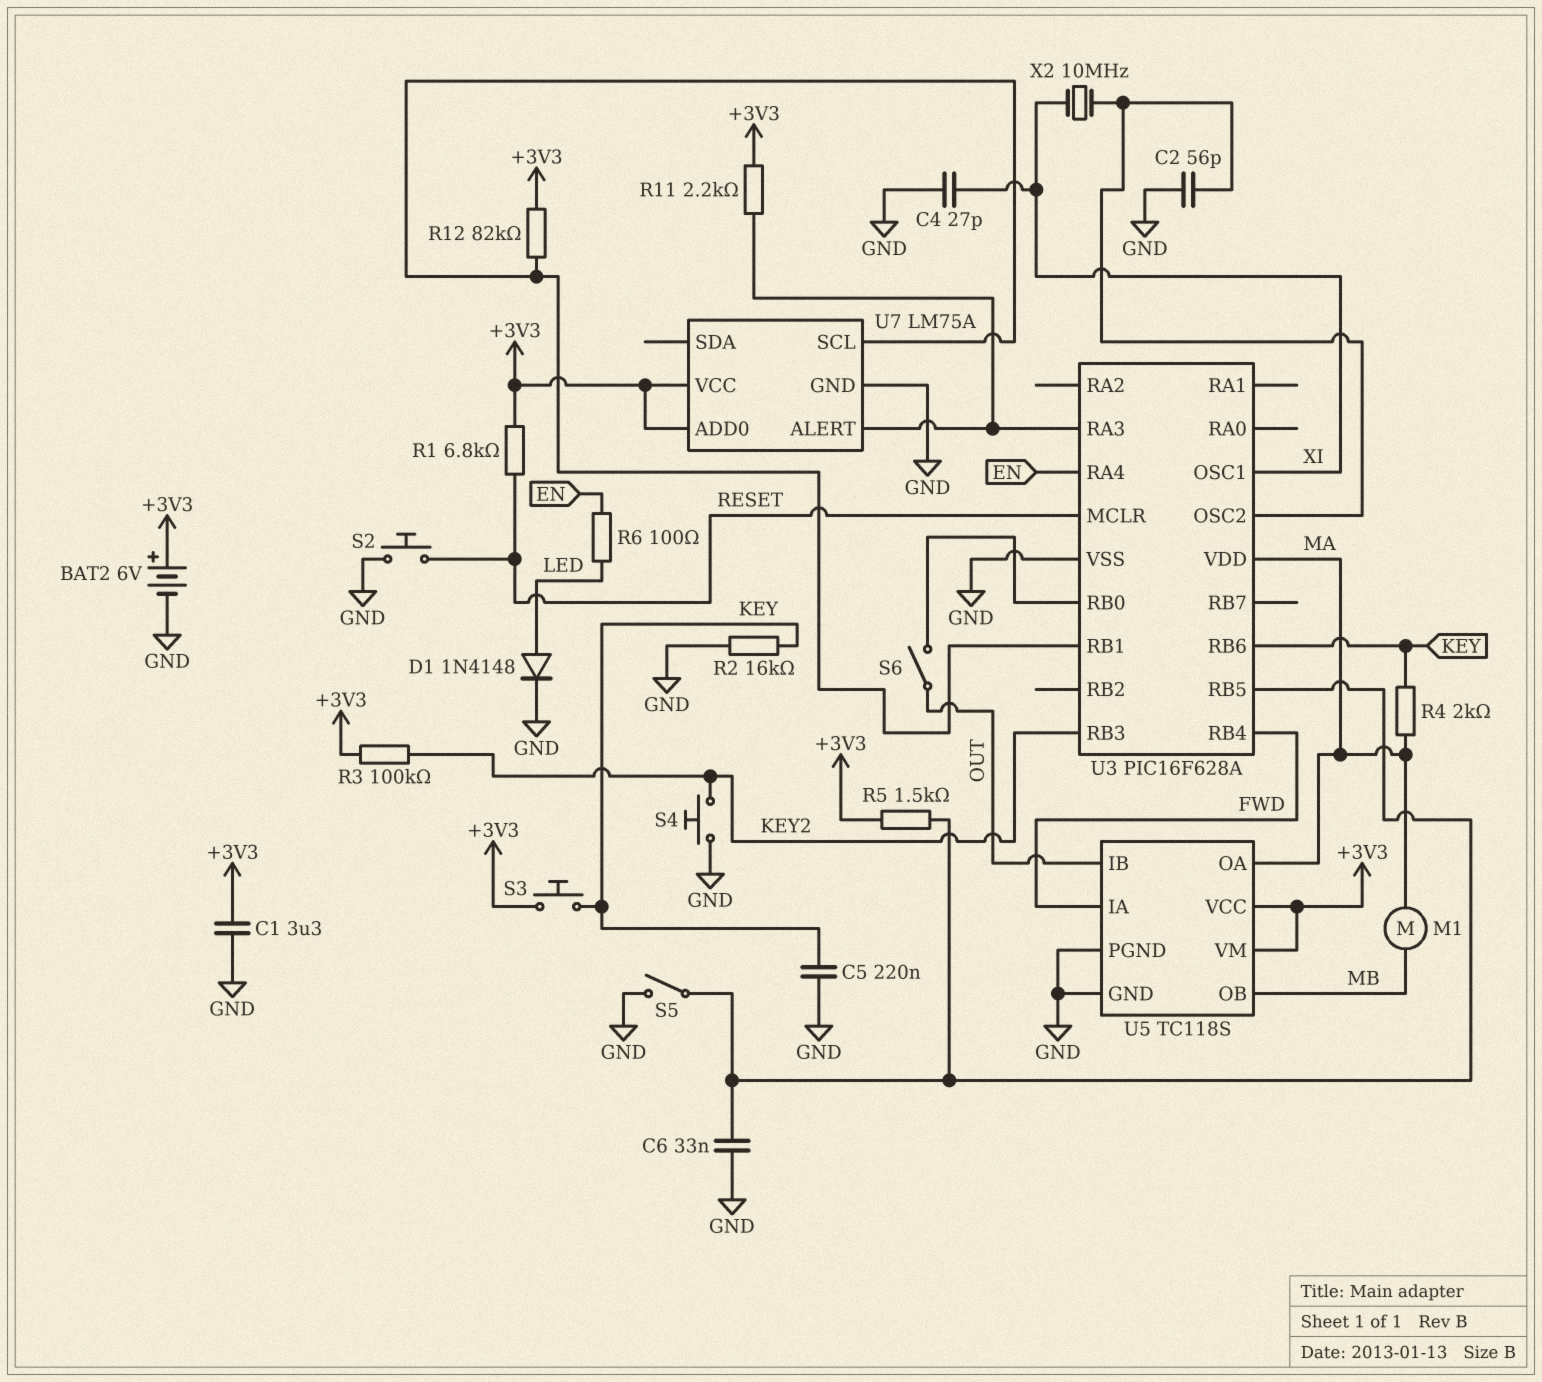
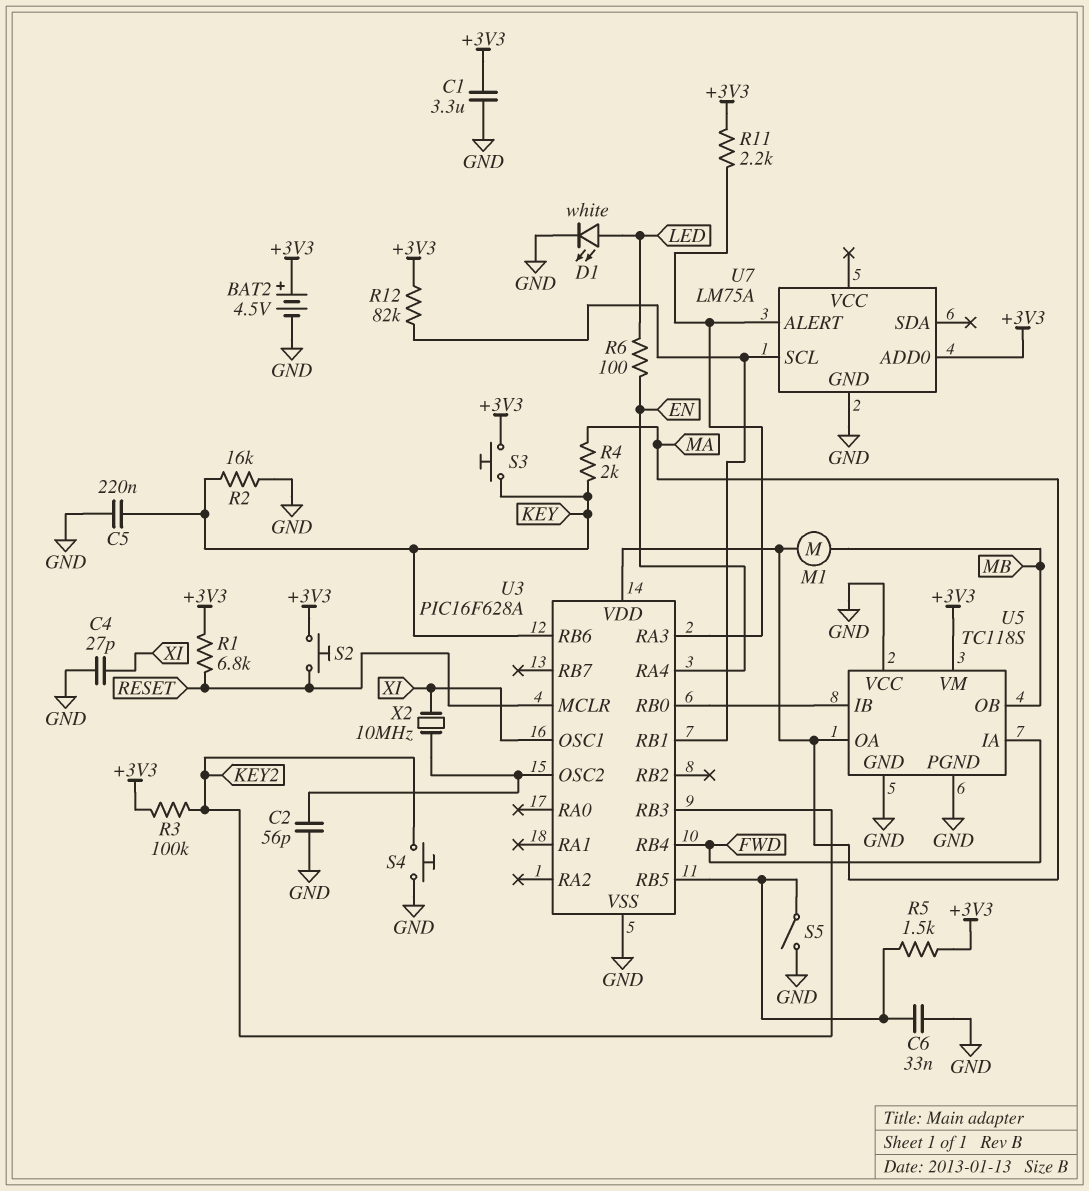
BAT2: 6V (plus +3V3, minus GND) -> 4.5V (plus +3V3, minus GND)
D1: diode 1N4148 (A LED, K GND) -> LED white (A LED, K GND)
S2: button (GND, RESET) -> button (+3V3, RESET)
S6: switch (OUT, U3/RB0) -> none
U5 pin IB: OUT -> U3/RB0
U5 pin VCC: +3V3 -> GND
U7 pin VCC: +3V3 -> none

